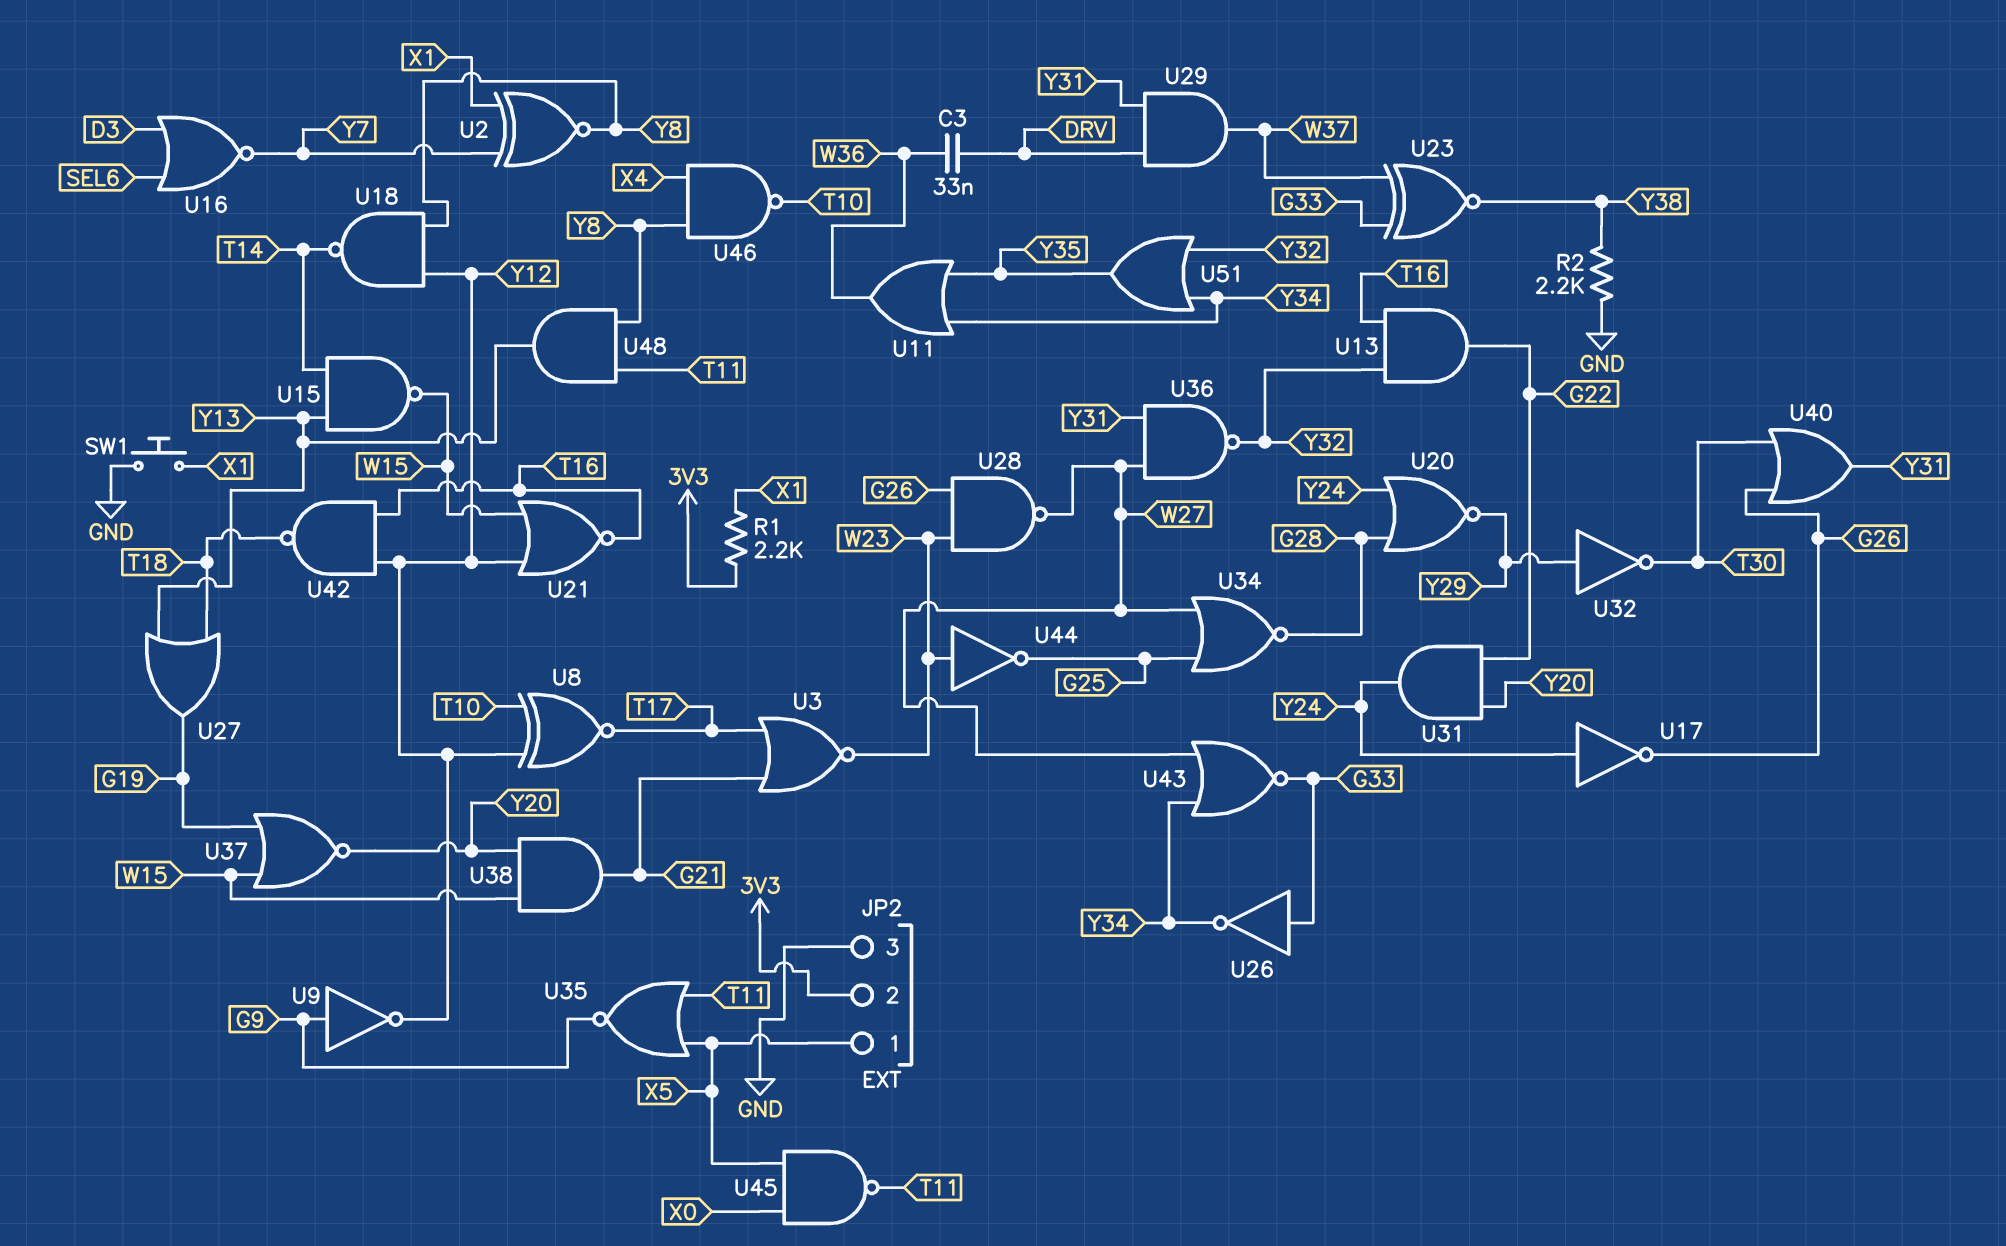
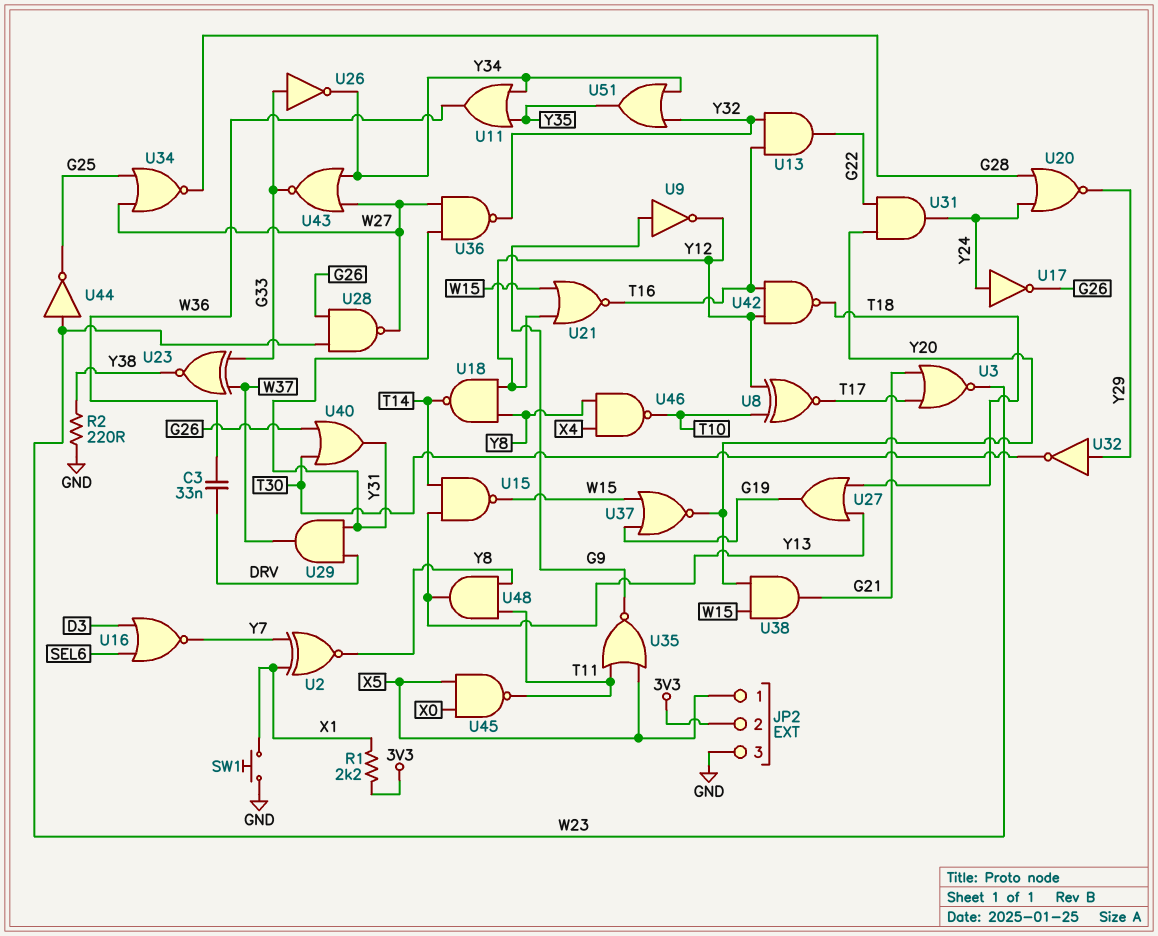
R2: 2.2k (GND, Y38) -> 220 (GND, Y38)

